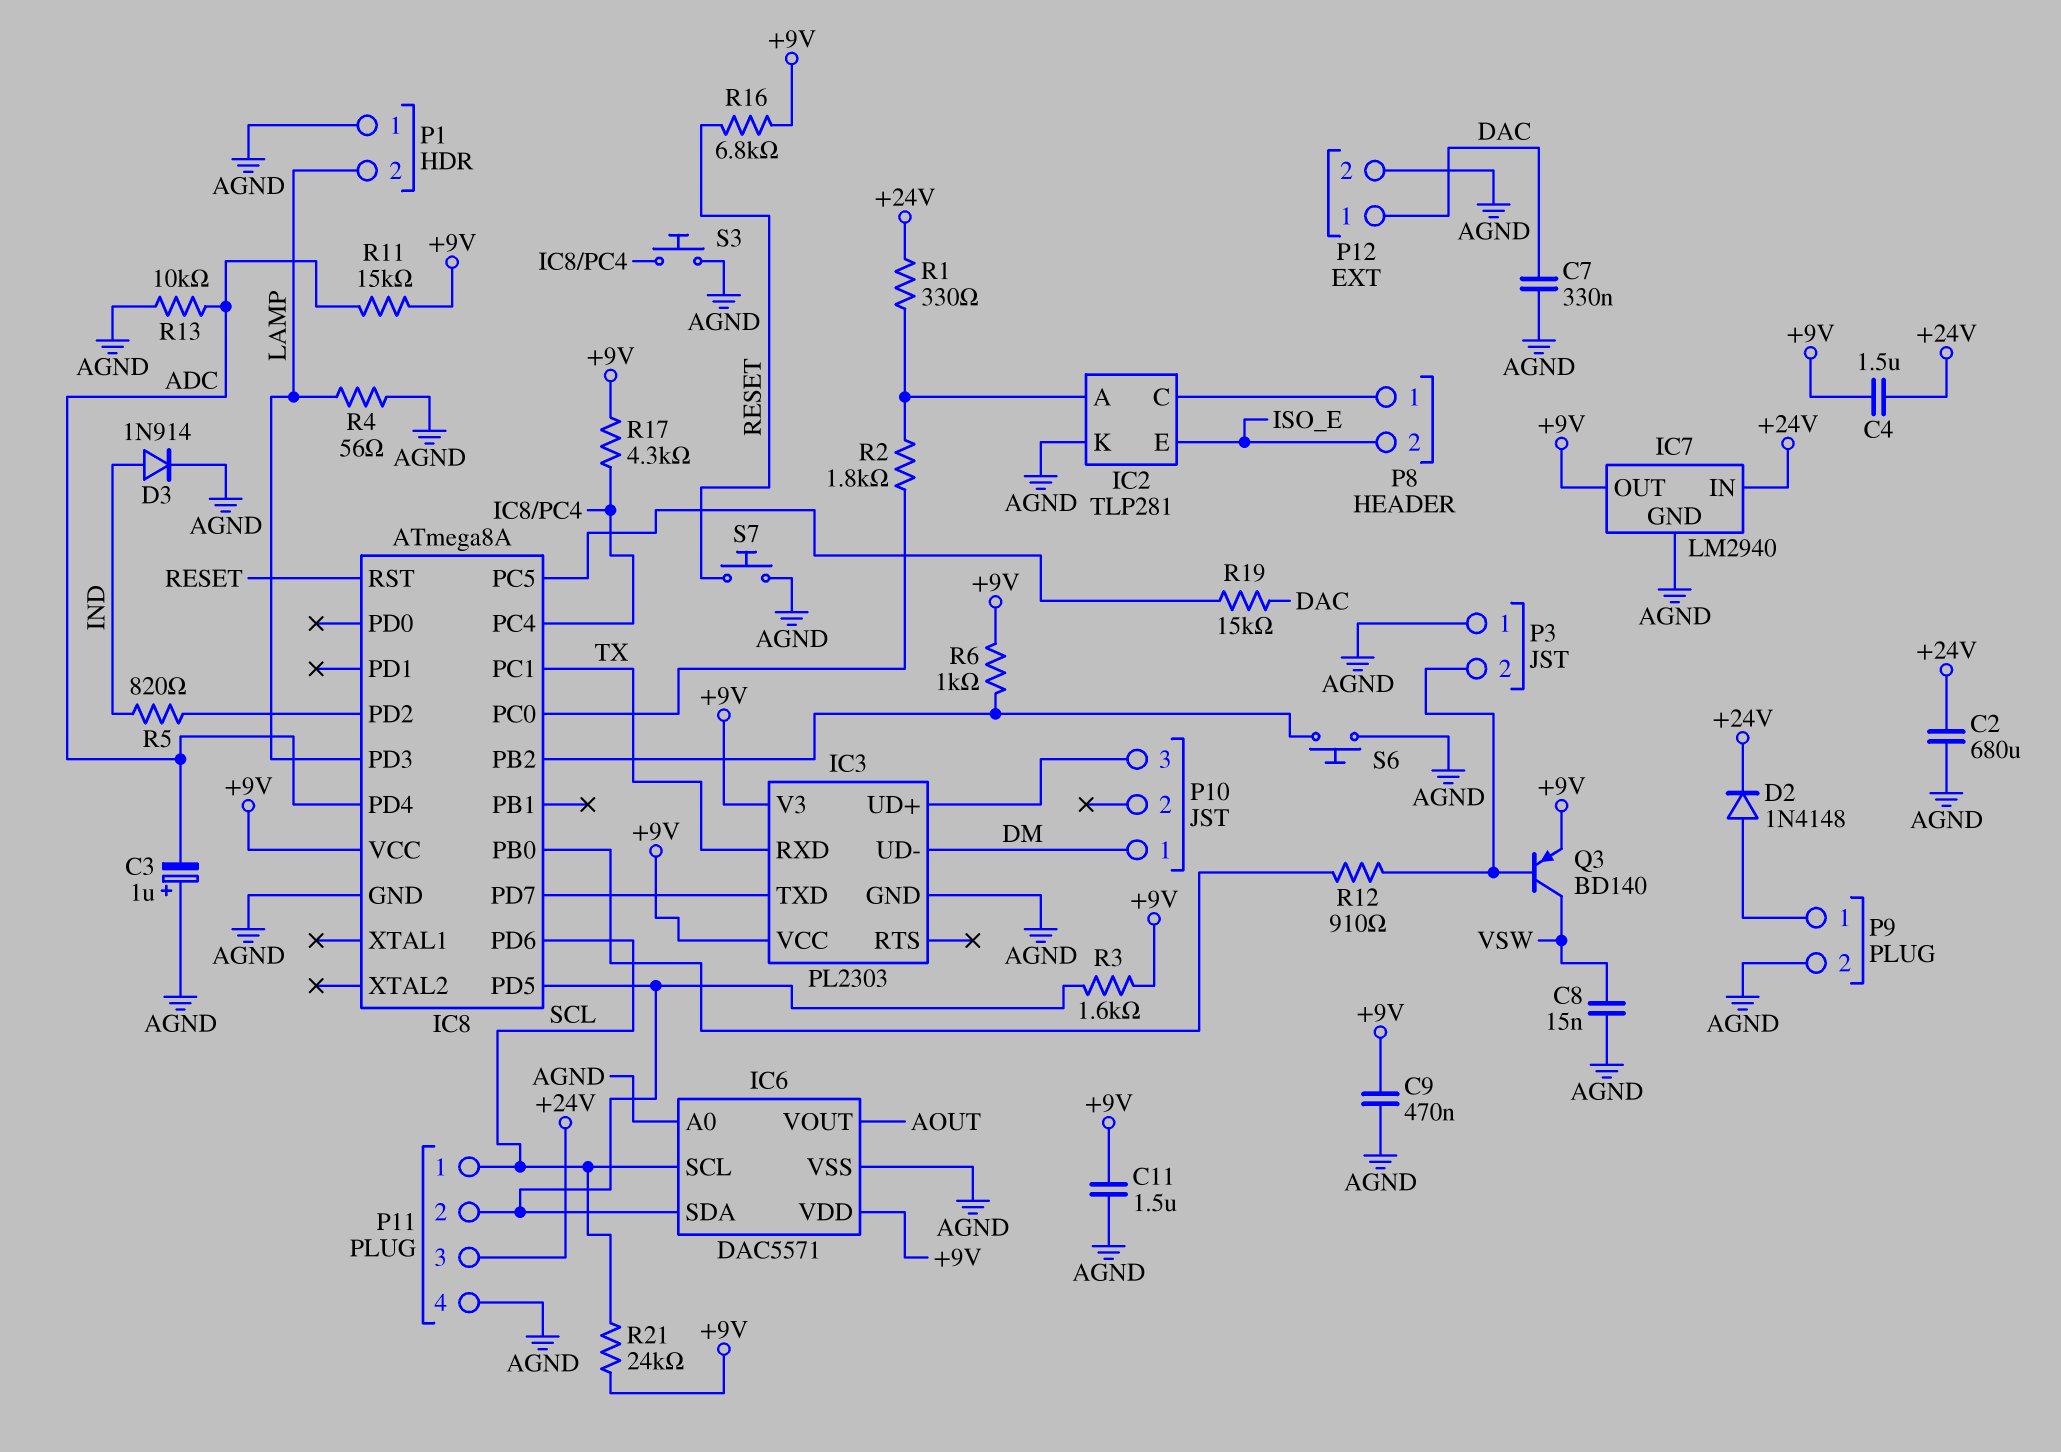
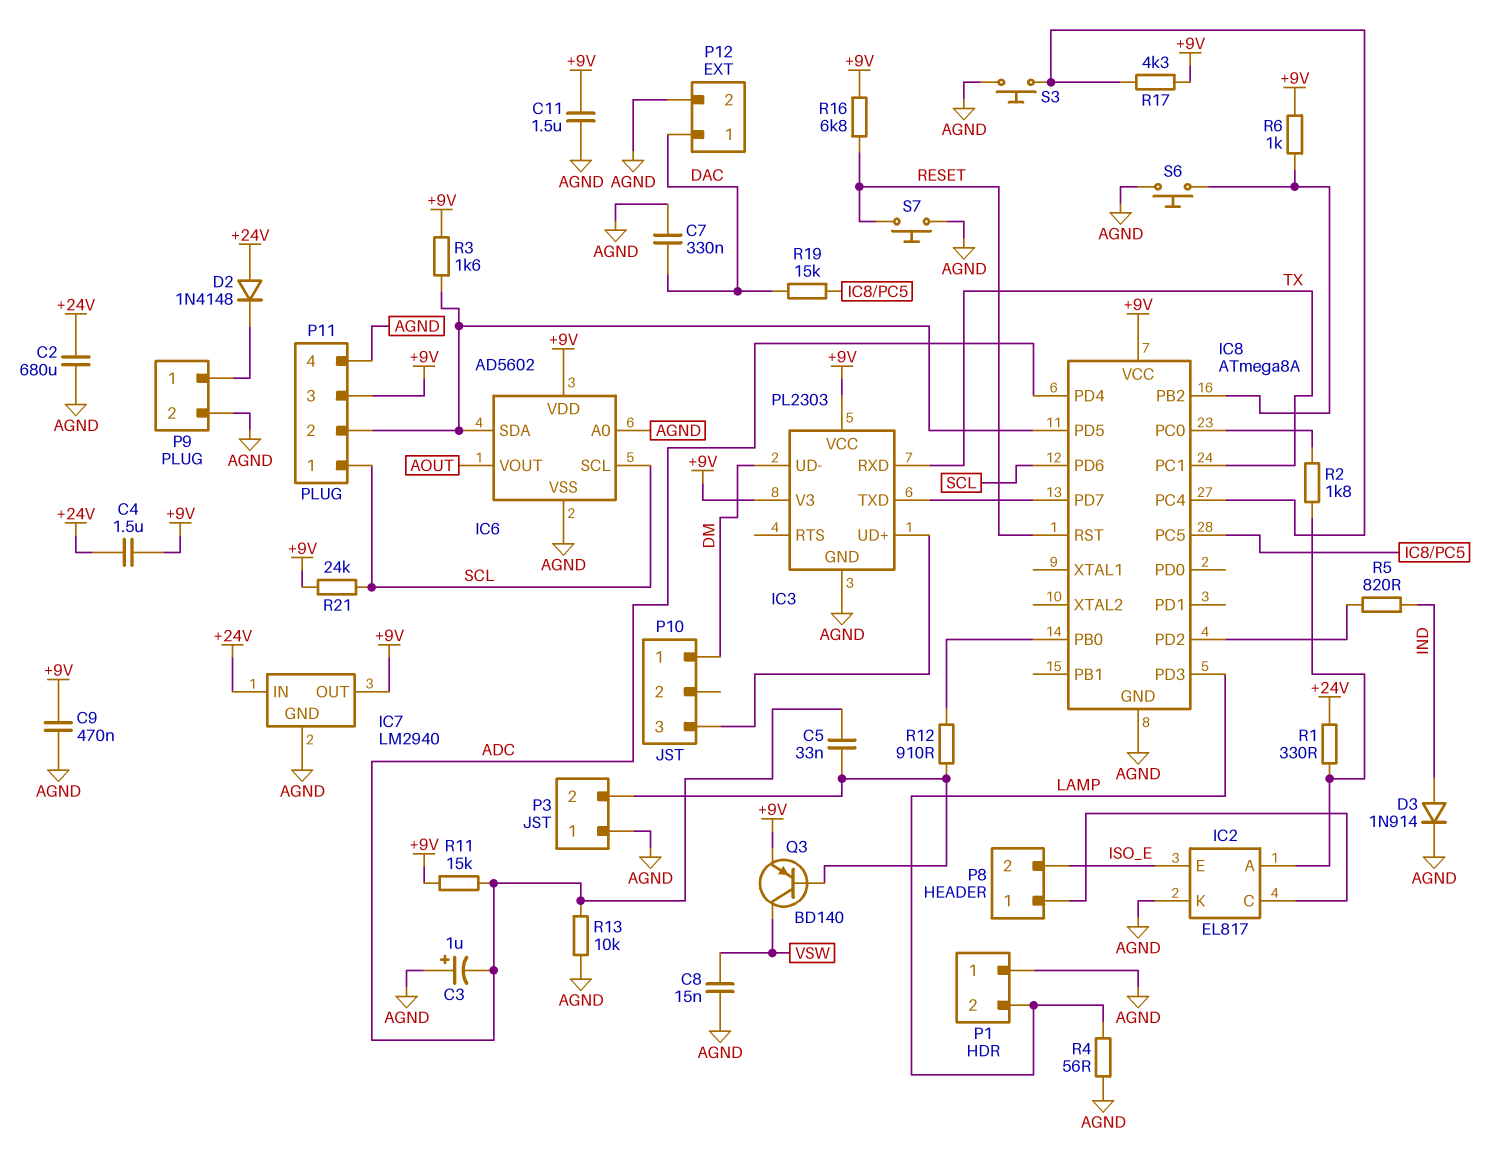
C5: none -> 33nF (ADC, P3/2)
D2: diode 1N4148 (A P9/1, K +24V) -> diode 1N4148 (A +24V, K P9/1)
IC2: TLP281 -> EL817
IC6: DAC5571 -> AD5602
P11 pin 3: +24V -> +9V

